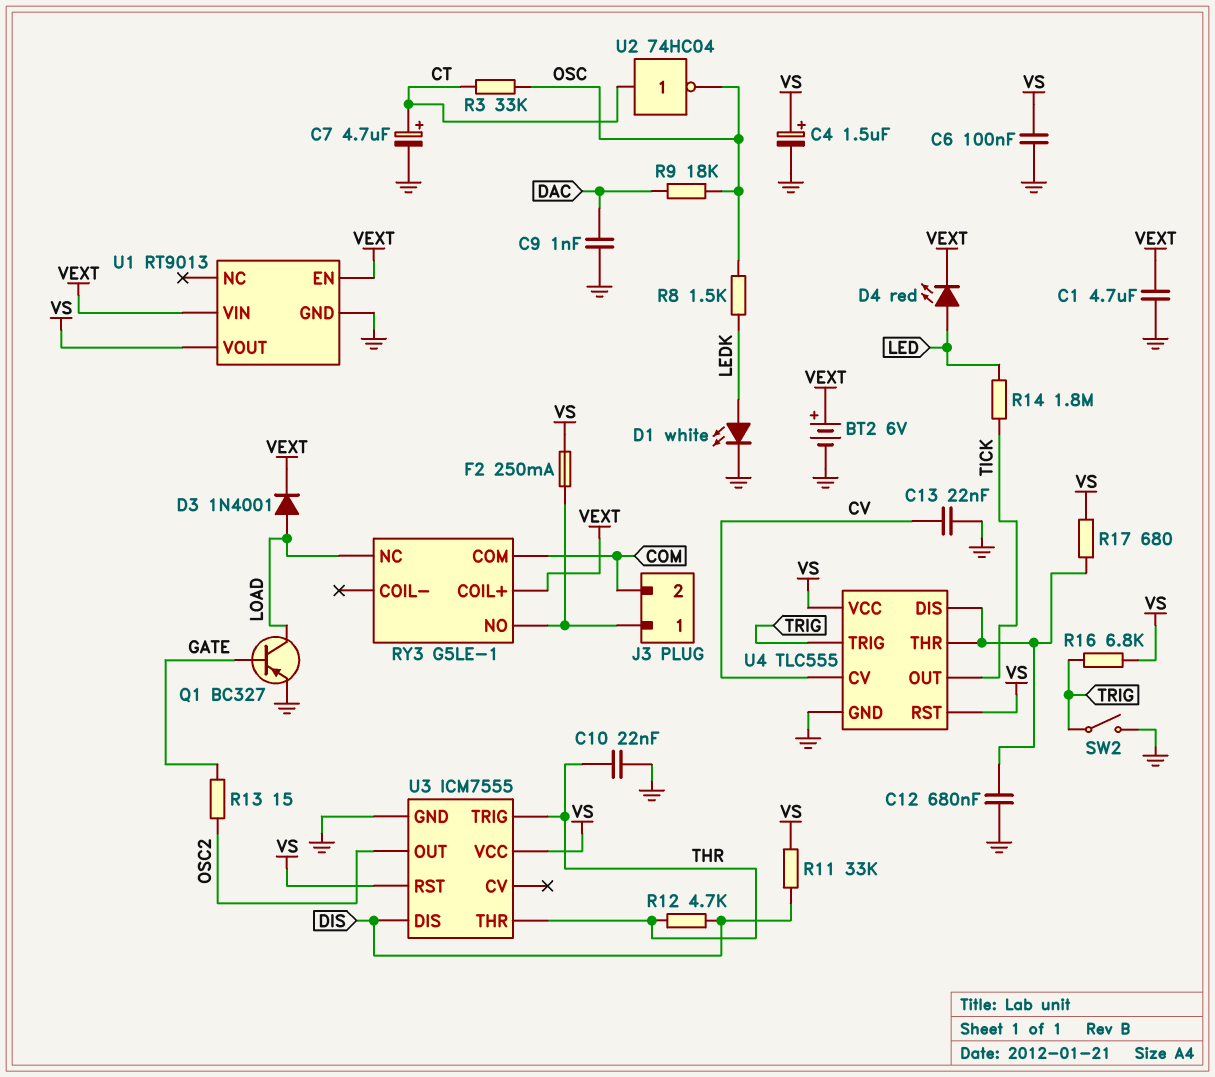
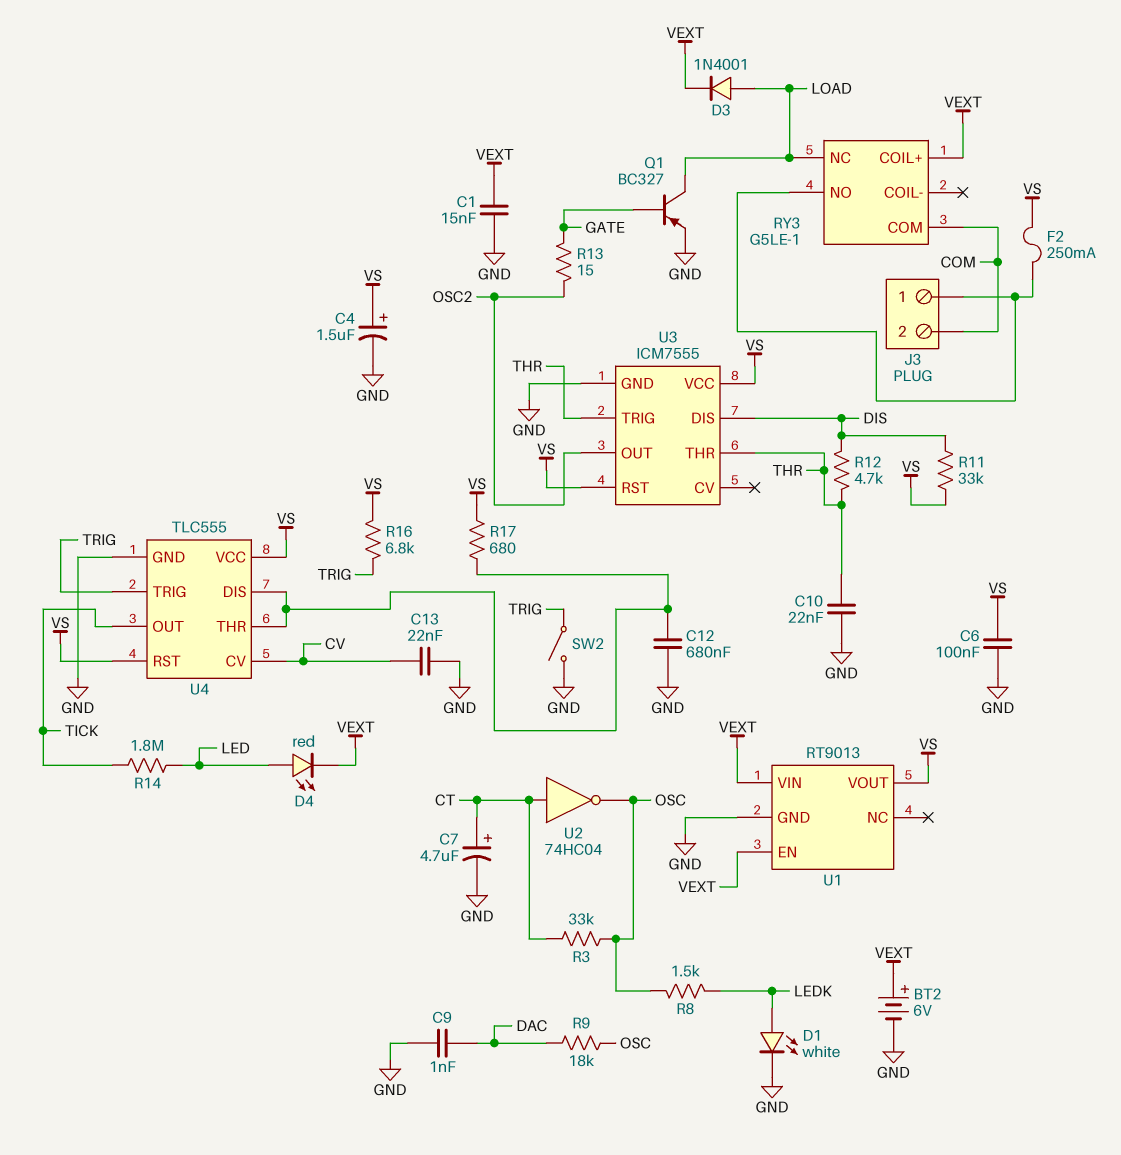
C1: 4.7uF (GND, VEXT) -> 15nF (GND, VEXT)

